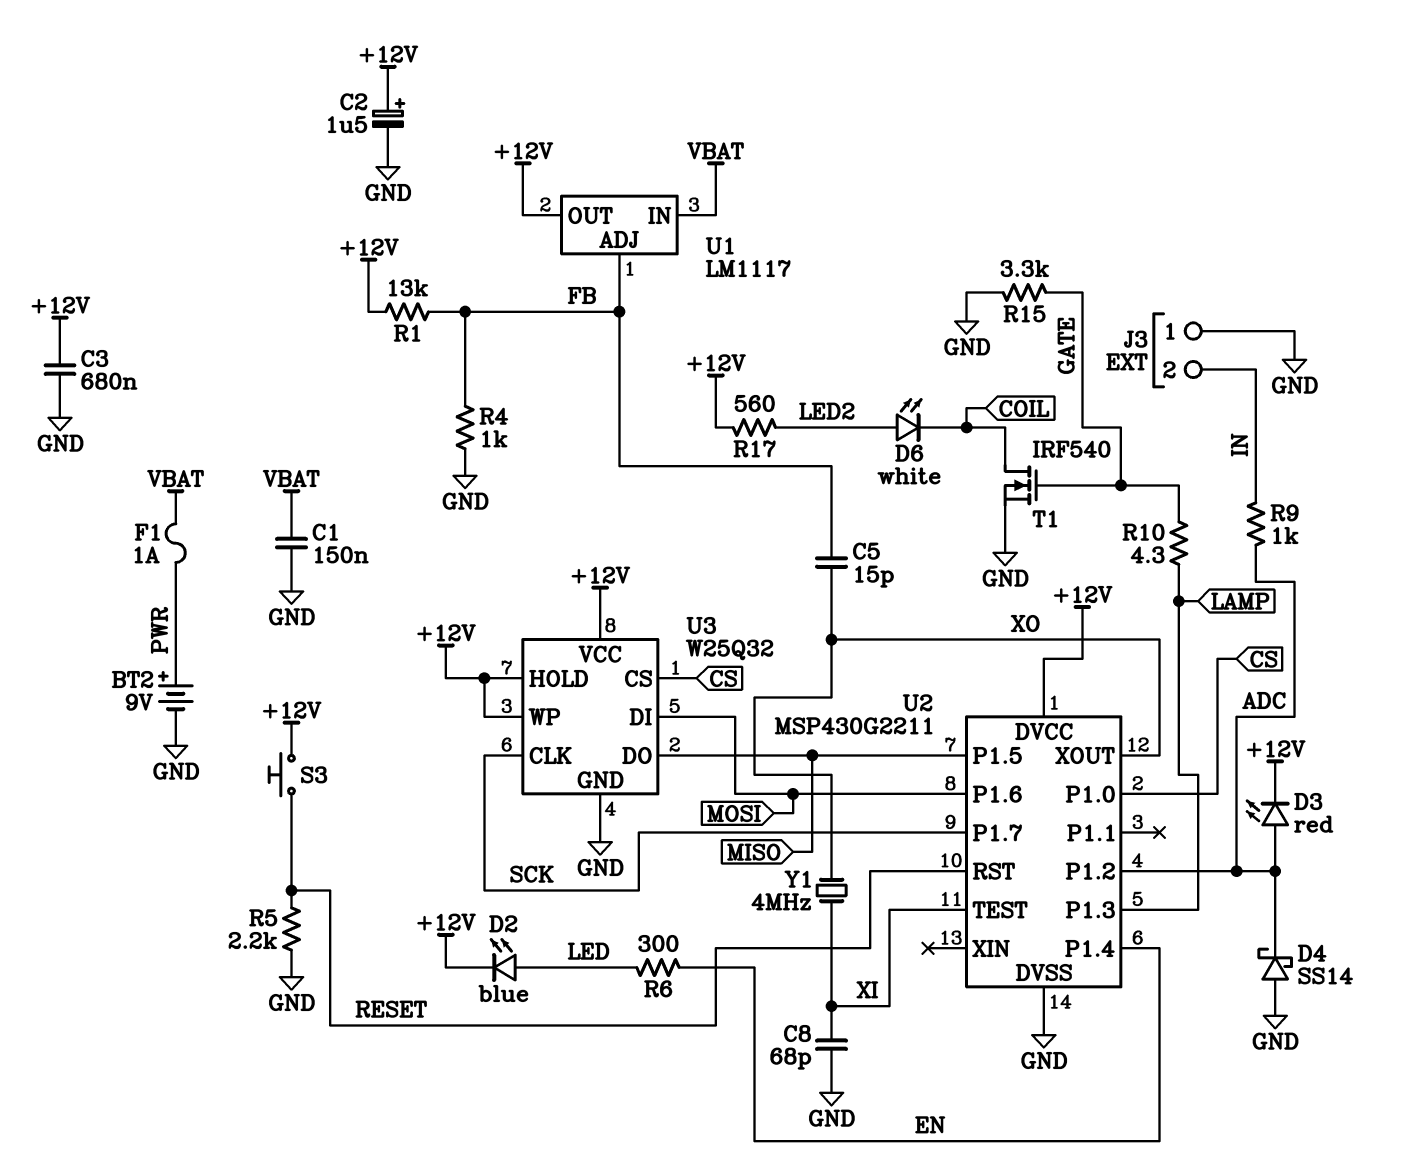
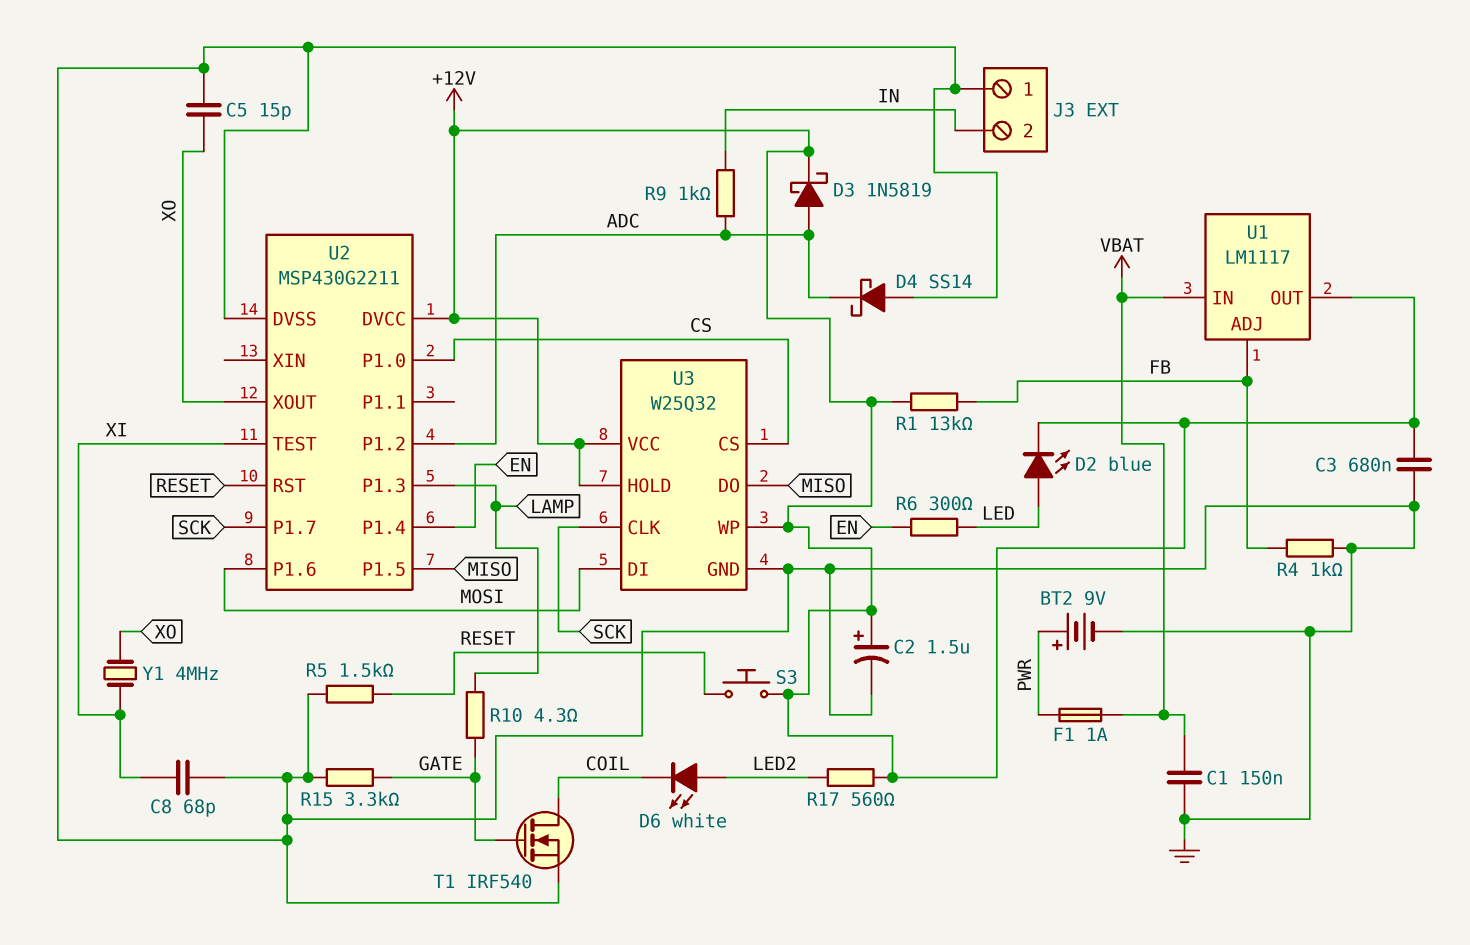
C5: 15pF (FB, XO) -> 15pF (GND, XO)
D3: LED red (A ADC, K +12V) -> schottky 1N5819 (A ADC, K +12V)
R5: 2.2k (GND, RESET) -> 1.5k (GND, RESET)

